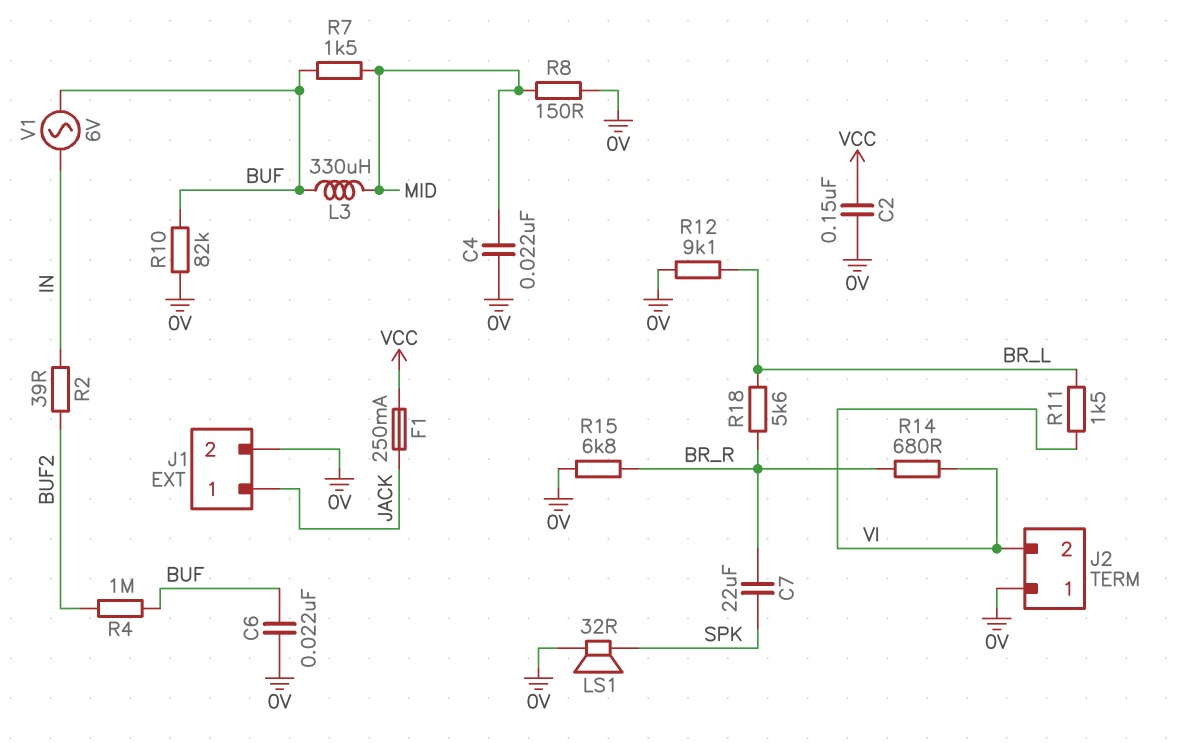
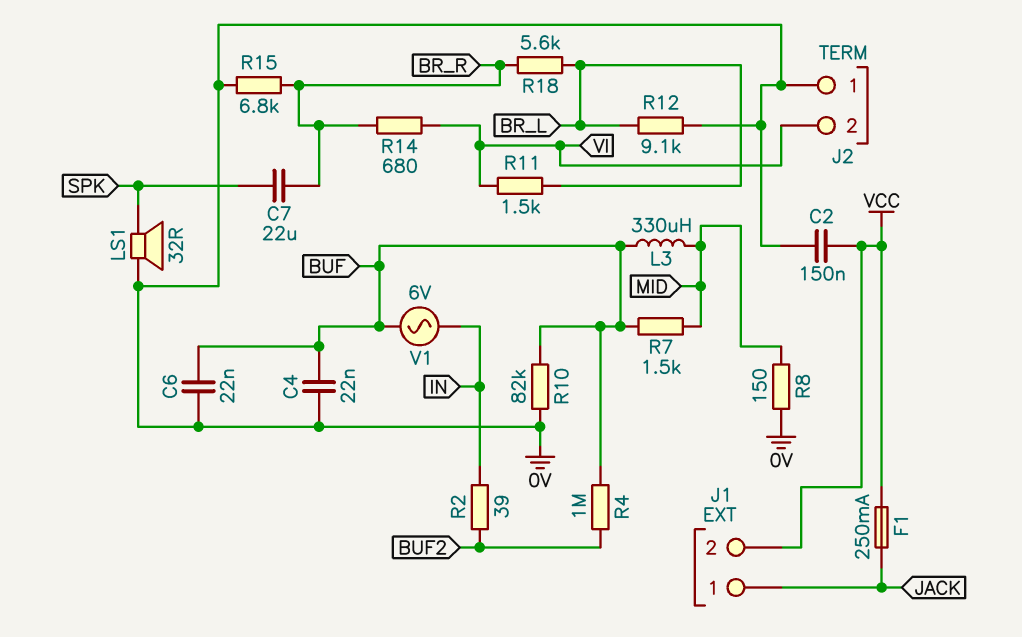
C4: 22nF (0V, MID) -> 22nF (0V, BUF)
J1 pin 2: 0V -> VCC

